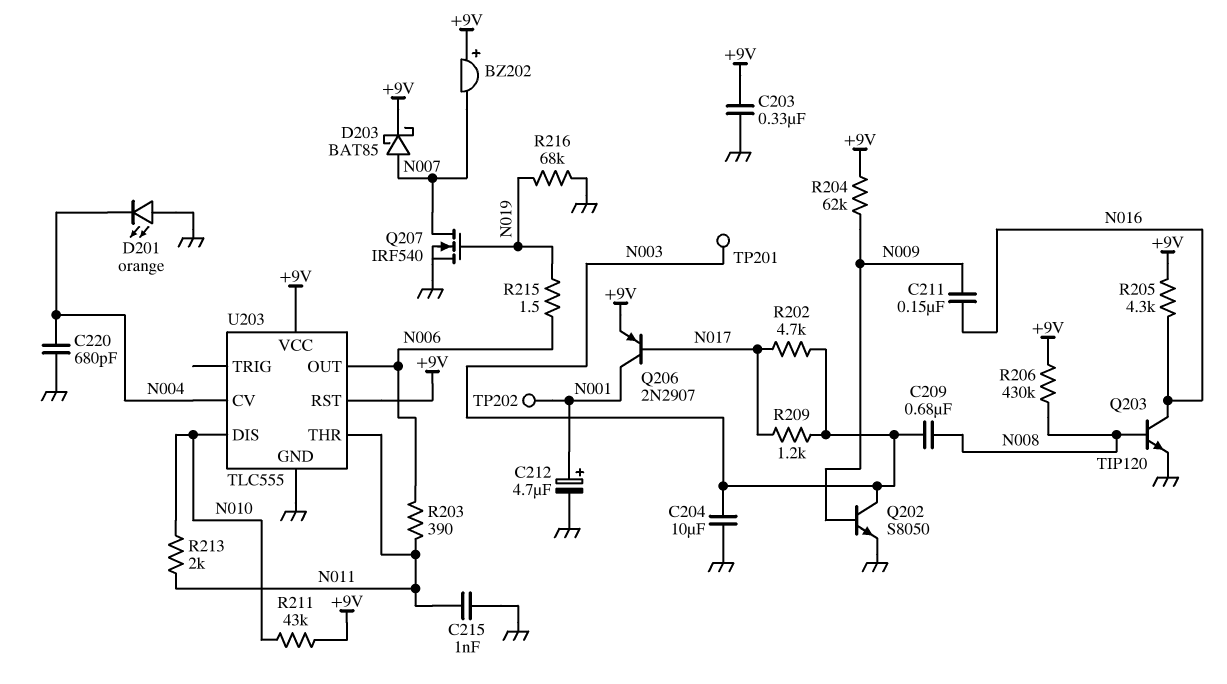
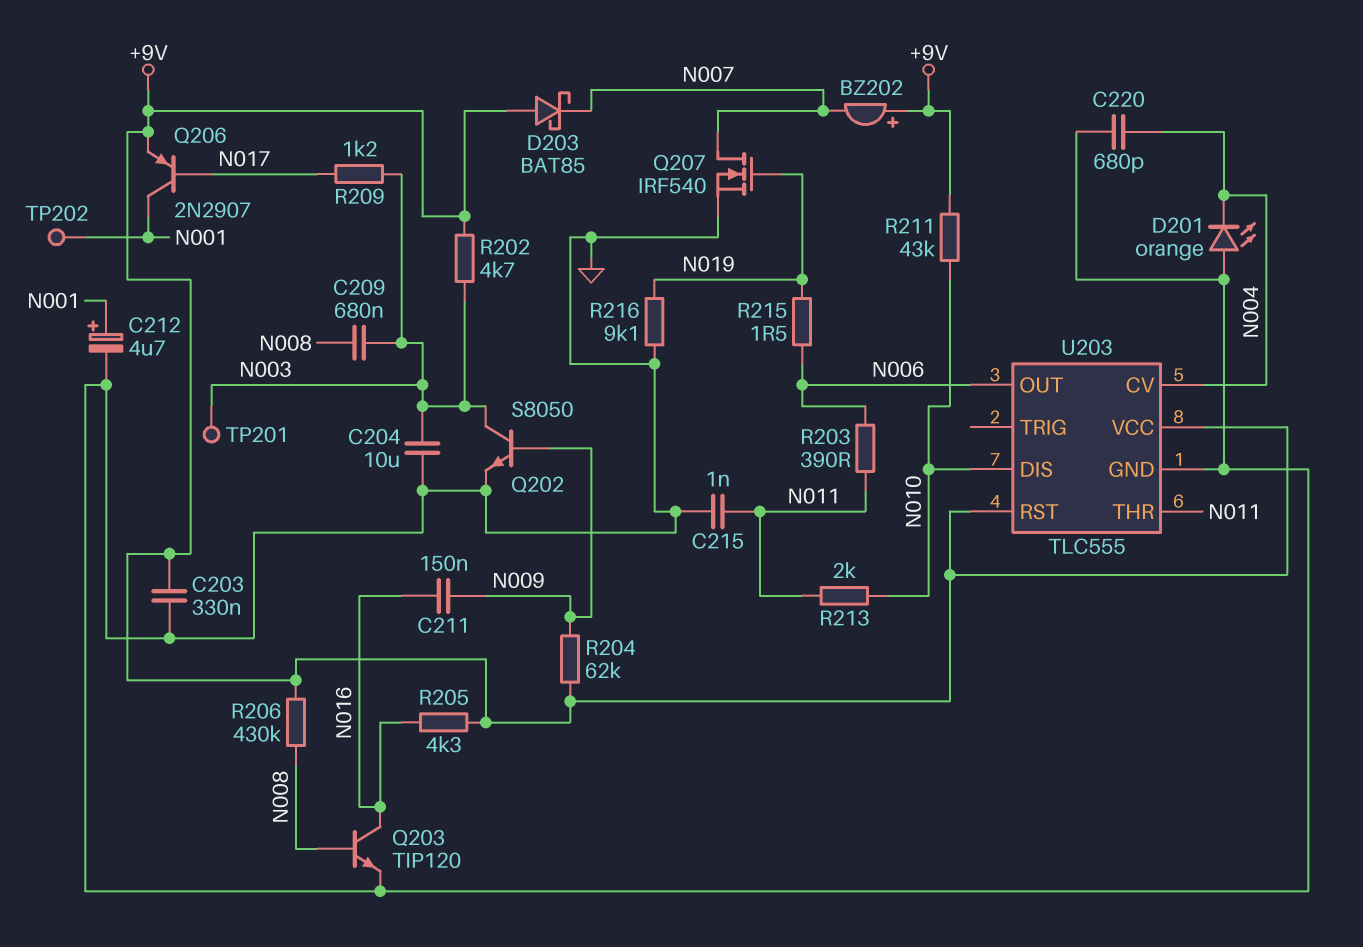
D203: schottky BAT85 (A N007, K +9V) -> schottky BAT85 (A +9V, K N007)
R202: 4.7k (N003, N017) -> 4.7k (+9V, N003)
R216: 68k (GND, N019) -> 9.1k (GND, N019)

